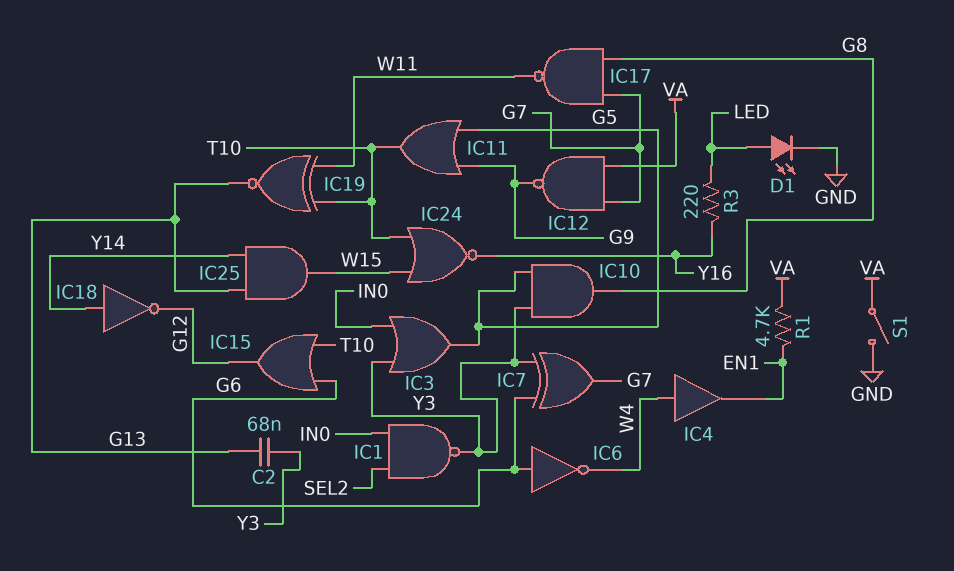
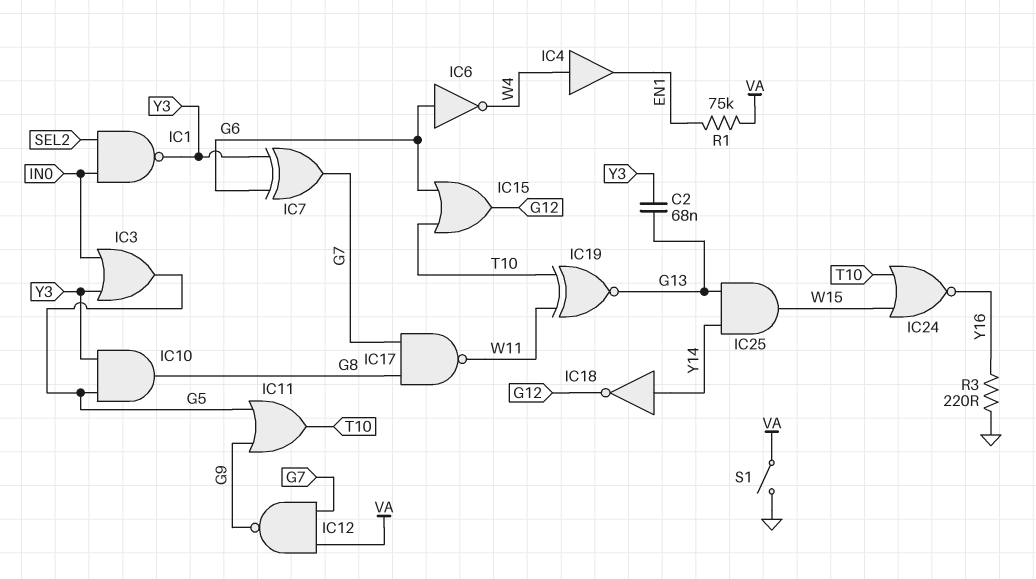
D1: LED (A LED, K GND) -> none
R1: 4.7k (EN1, VA) -> 75k (EN1, VA)
R3: 220 (LED, Y16) -> 220 (GND, Y16)

